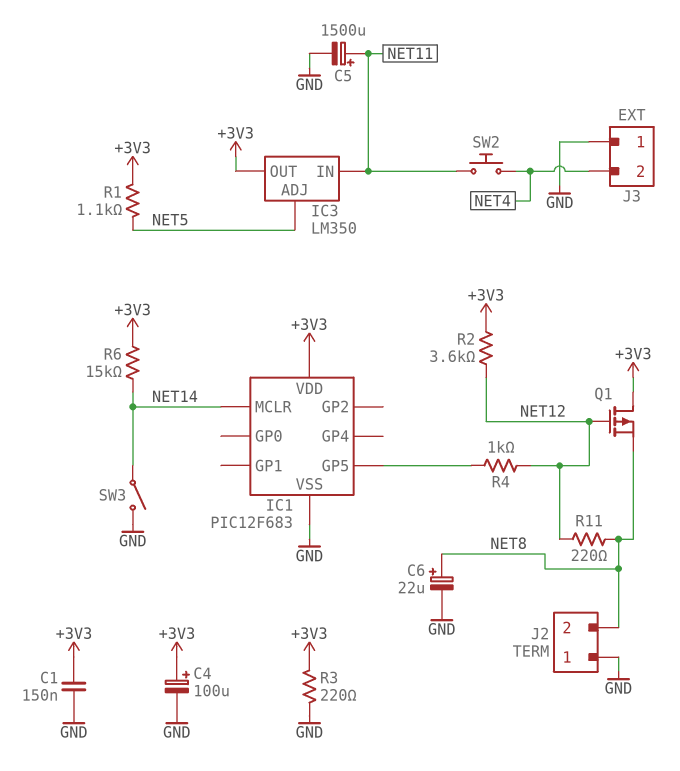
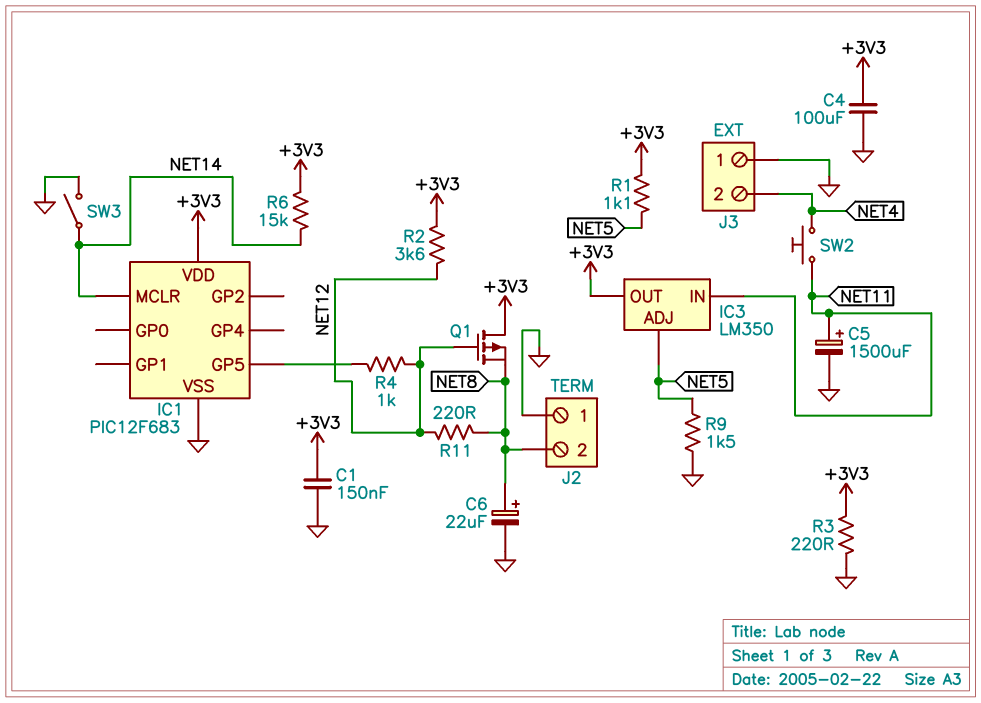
C4: 100uF (plus +3V3, minus GND) -> 100uF (+3V3, GND)
R9: none -> 1.5k (GND, NET5)

